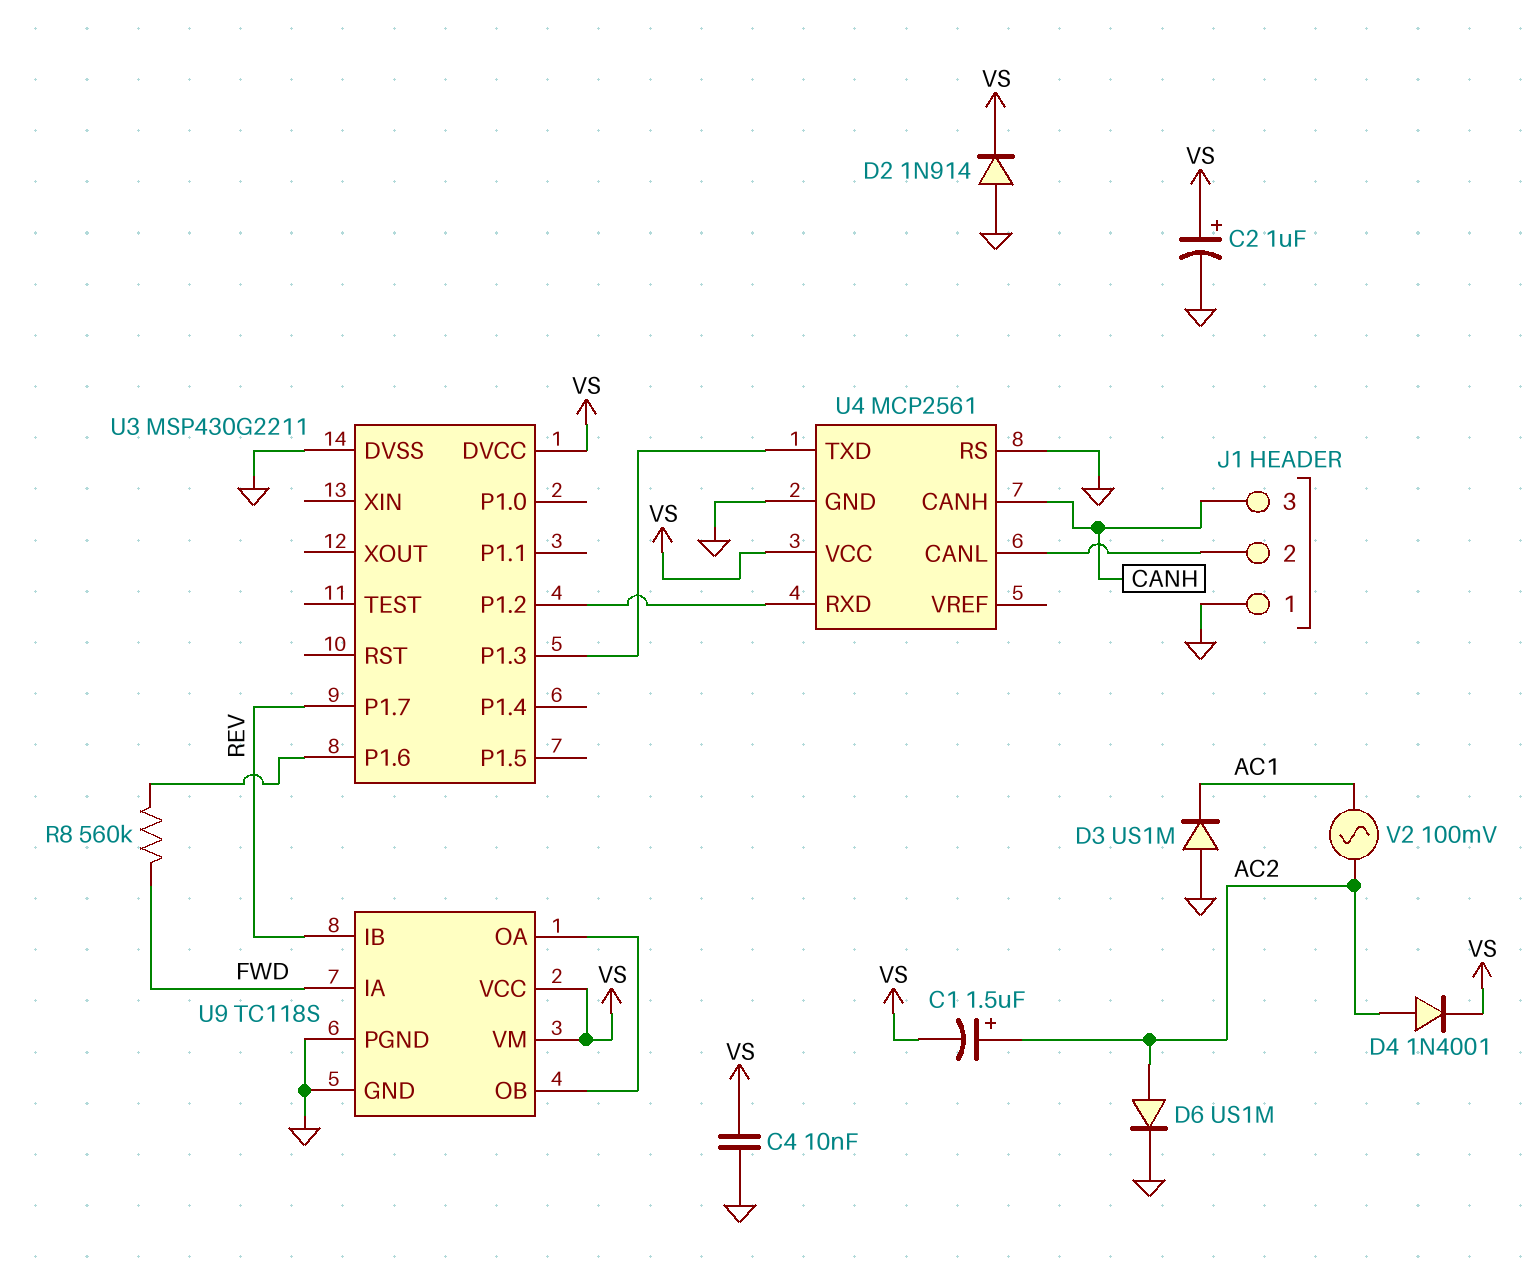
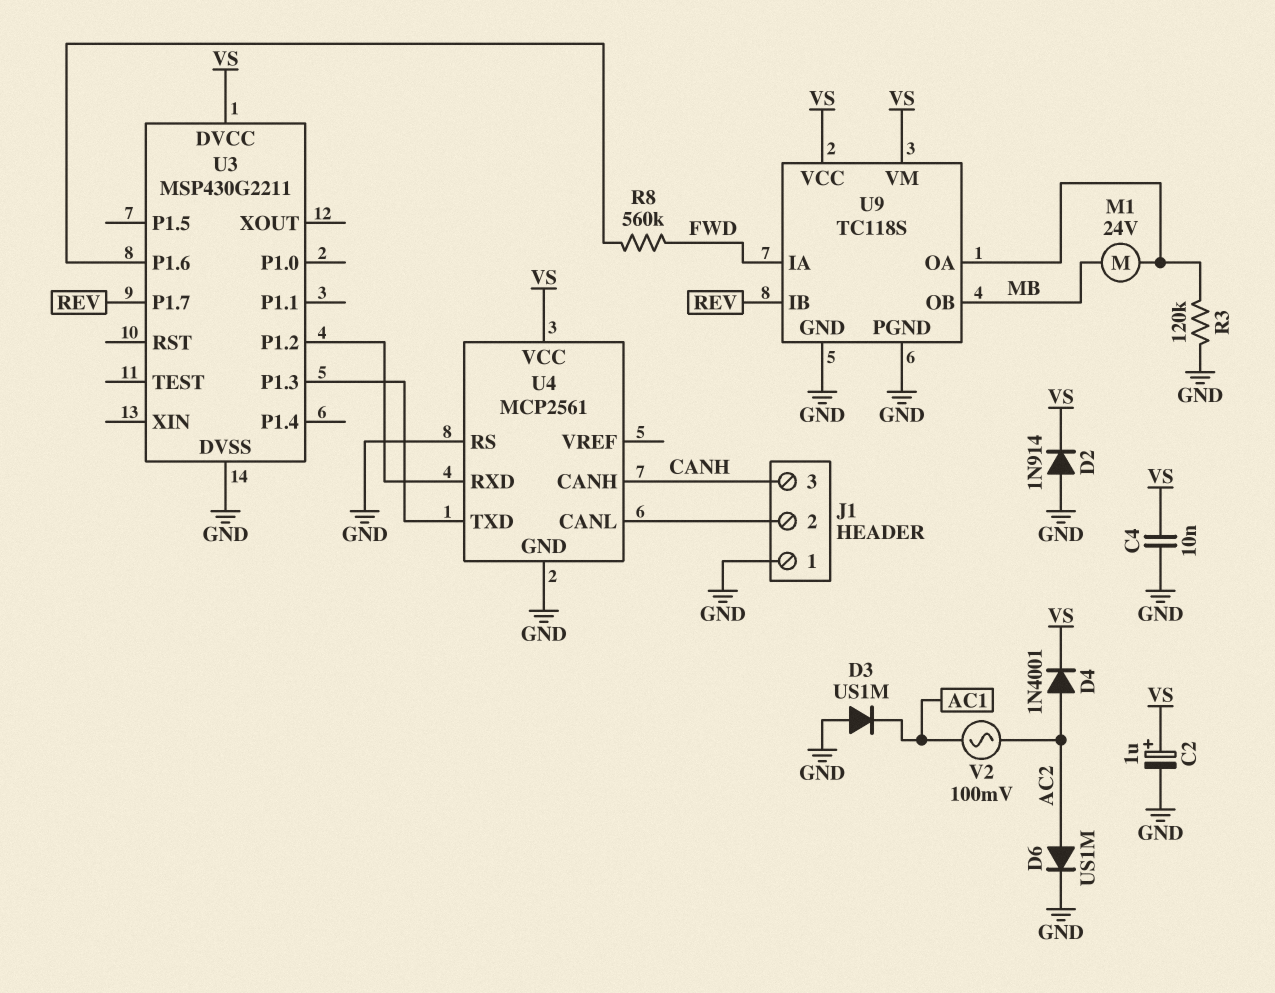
C1: 1.5uF (plus AC2, minus VS) -> none
M1: none -> motor 24V (MB, U9/OA)
R3: none -> 120k (GND, U9/OA)
U9 pin OB: U9/OA -> MB

